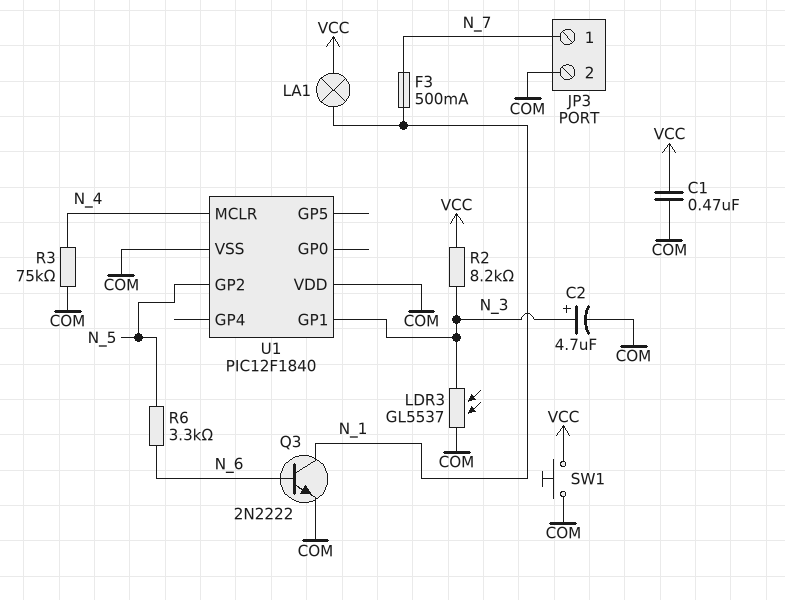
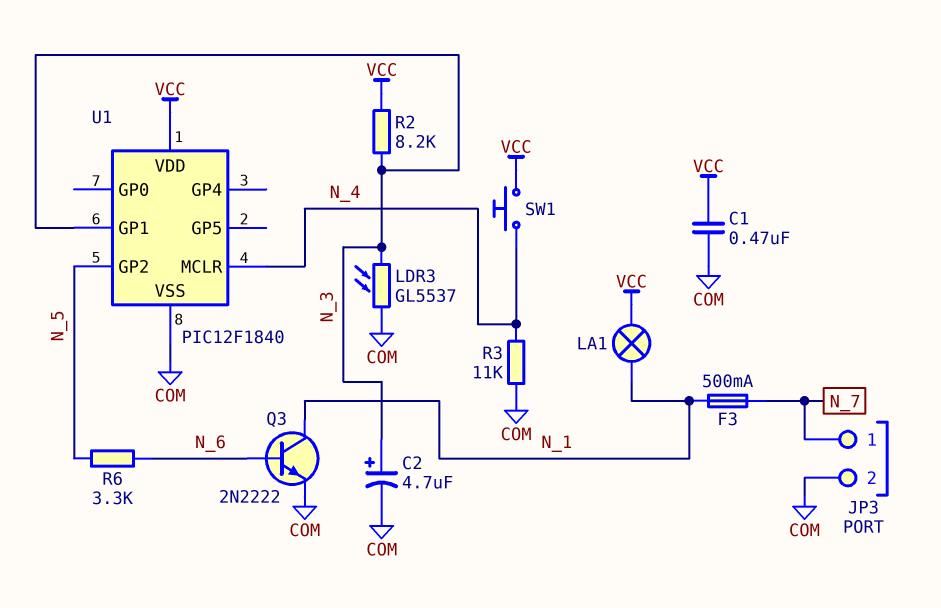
R3: 75k (COM, N_4) -> 11k (COM, N_4)
SW1: button (COM, VCC) -> button (N_4, VCC)
U1 pin VDD: COM -> VCC

